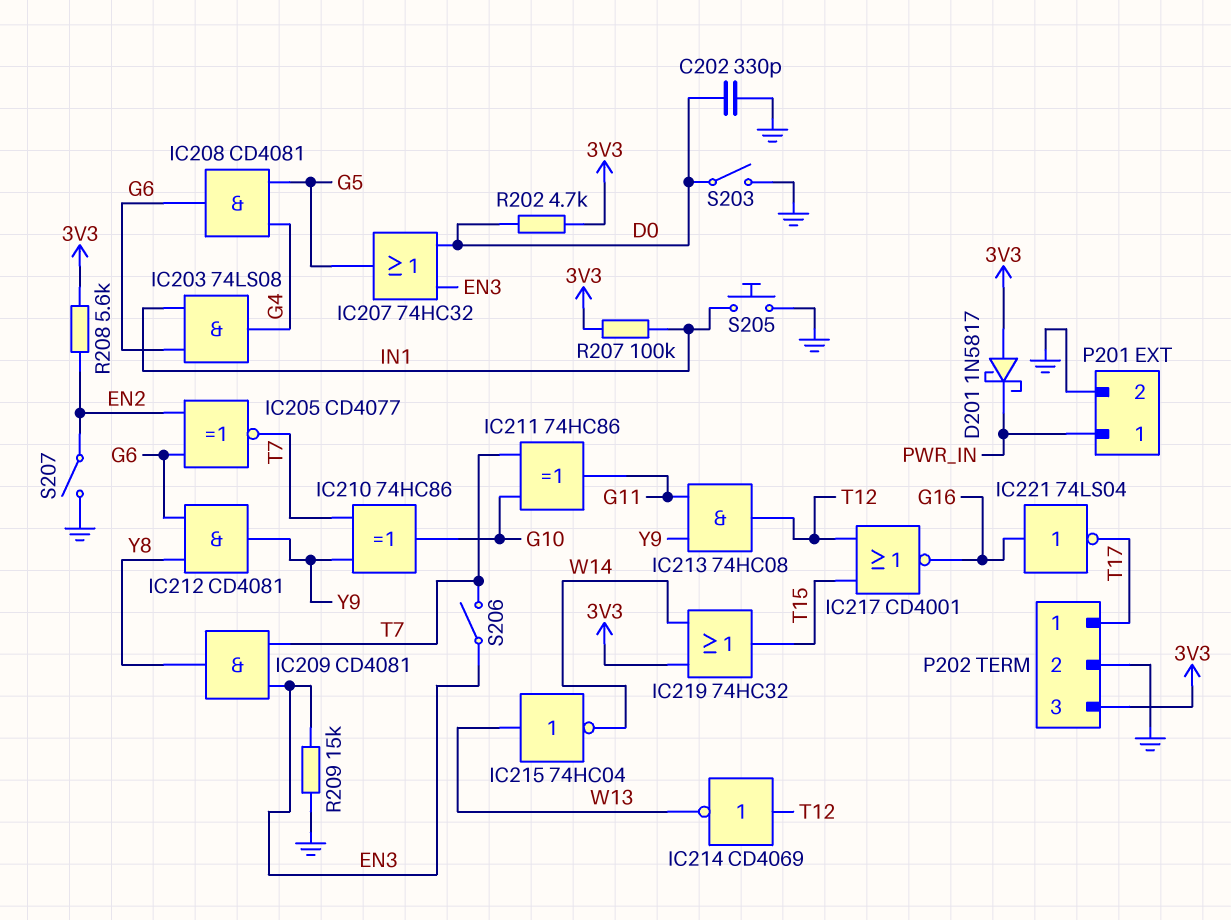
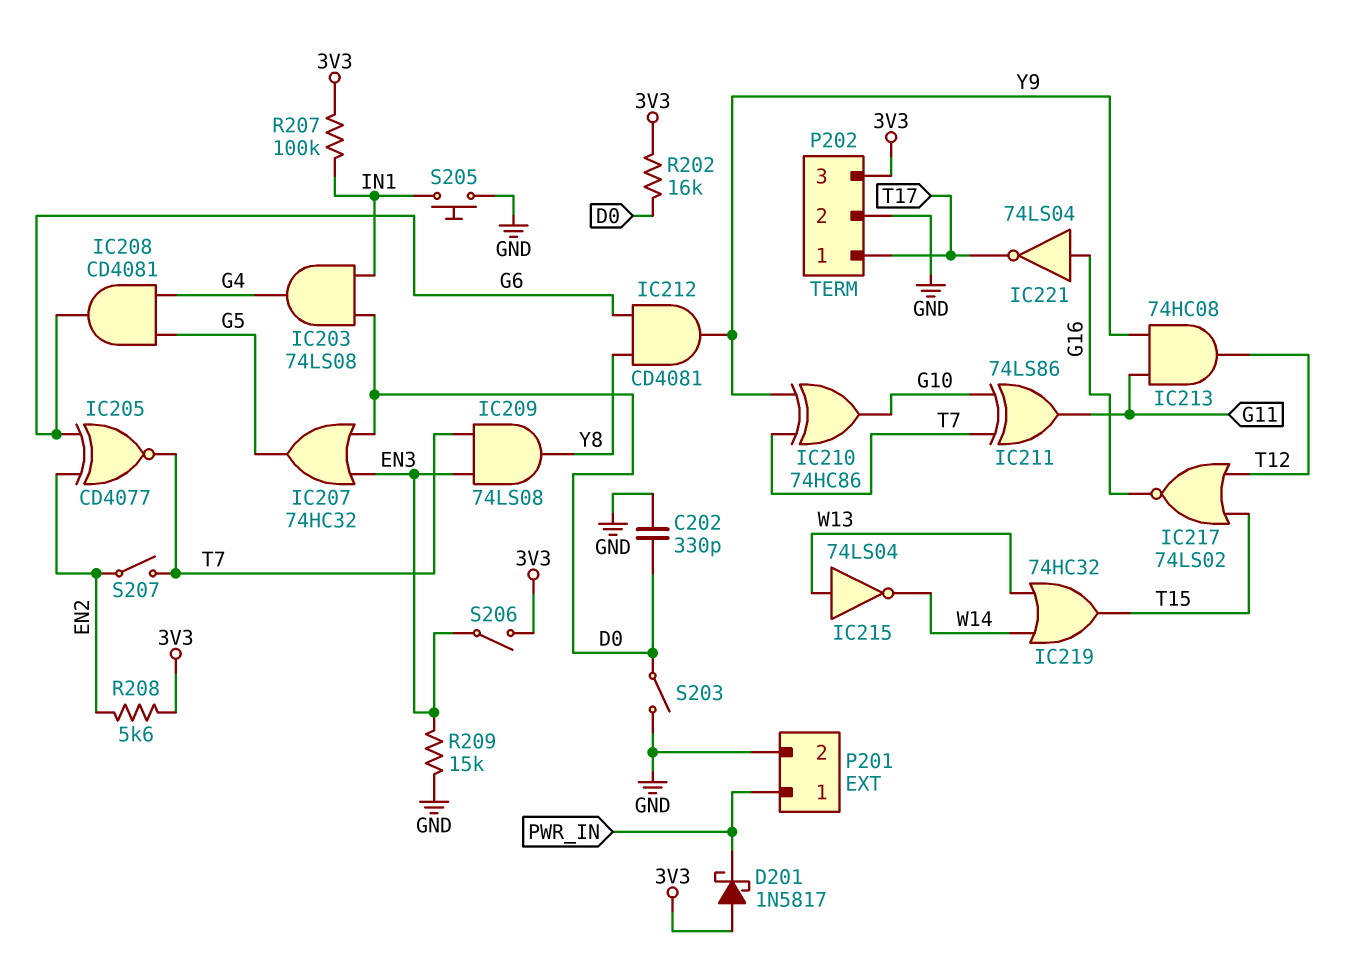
IC203: AND 74LS08 (in G6, in IN1, out G4) -> AND 74LS08 (in D0, in IN1, out G4)
IC209: AND CD4081 (in EN3, in T7, out Y8) -> AND 74LS08 (in EN3, in T7, out Y8)
IC211: XOR 74HC86 (in G10, in T7, out G11) -> XOR 74LS86 (in G10, in T7, out G11)
IC214: NOT CD4069 (in T12, out W13) -> none
IC215: NOT 74HC04 (in W13, out W14) -> NOT 74LS04 (in W13, out W14)
IC217: NOR CD4001 (in T12, in T15, out G16) -> NOR 74LS02 (in T12, in T15, out G16)
IC219: OR 74HC32 (in 3V3, in W14, out T15) -> OR 74HC32 (in W13, in W14, out T15)
R202: 4.7k (3V3, D0) -> 16k (3V3, D0)
S206: switch (EN3, T7) -> switch (3V3, EN3)
S207: switch (EN2, GND) -> switch (EN2, T7)

